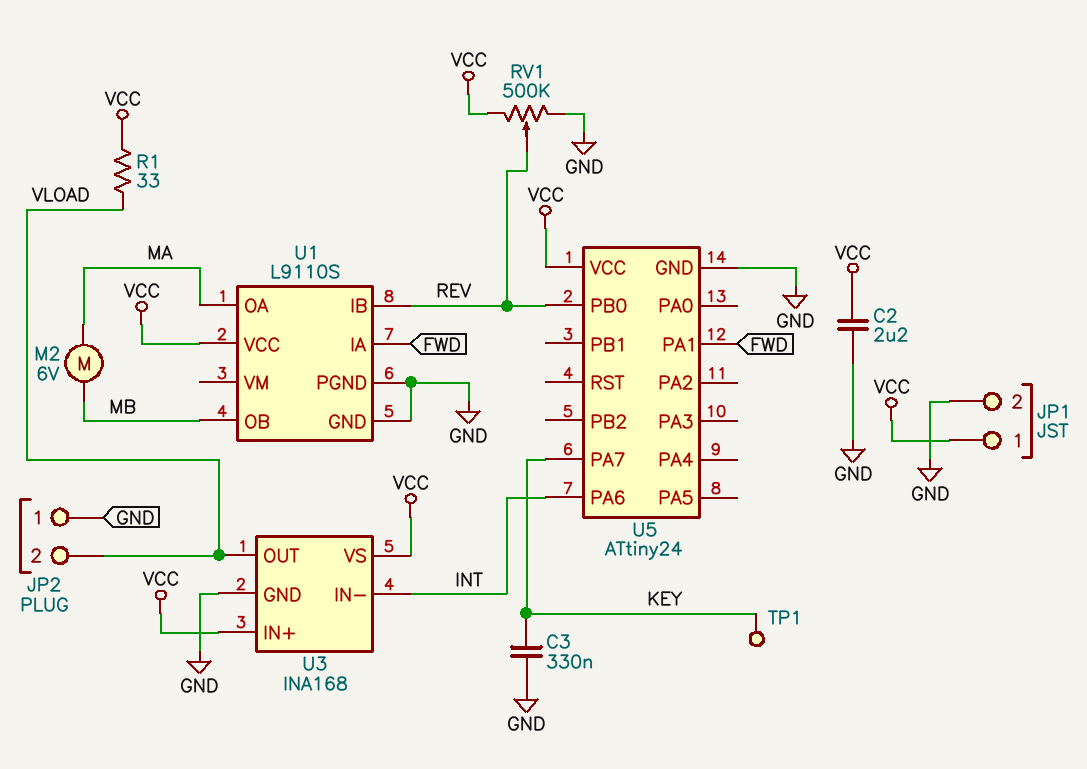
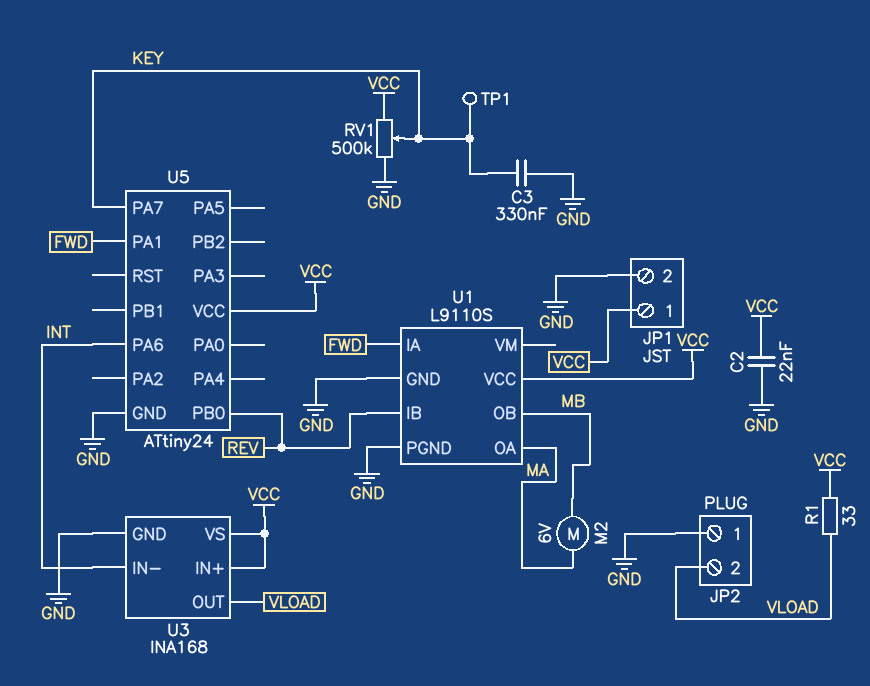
C2: 2.2uF (GND, VCC) -> 22nF (GND, VCC)
RV1: 500k (GND, VCC, wiper REV) -> 500k (GND, VCC, wiper KEY)

